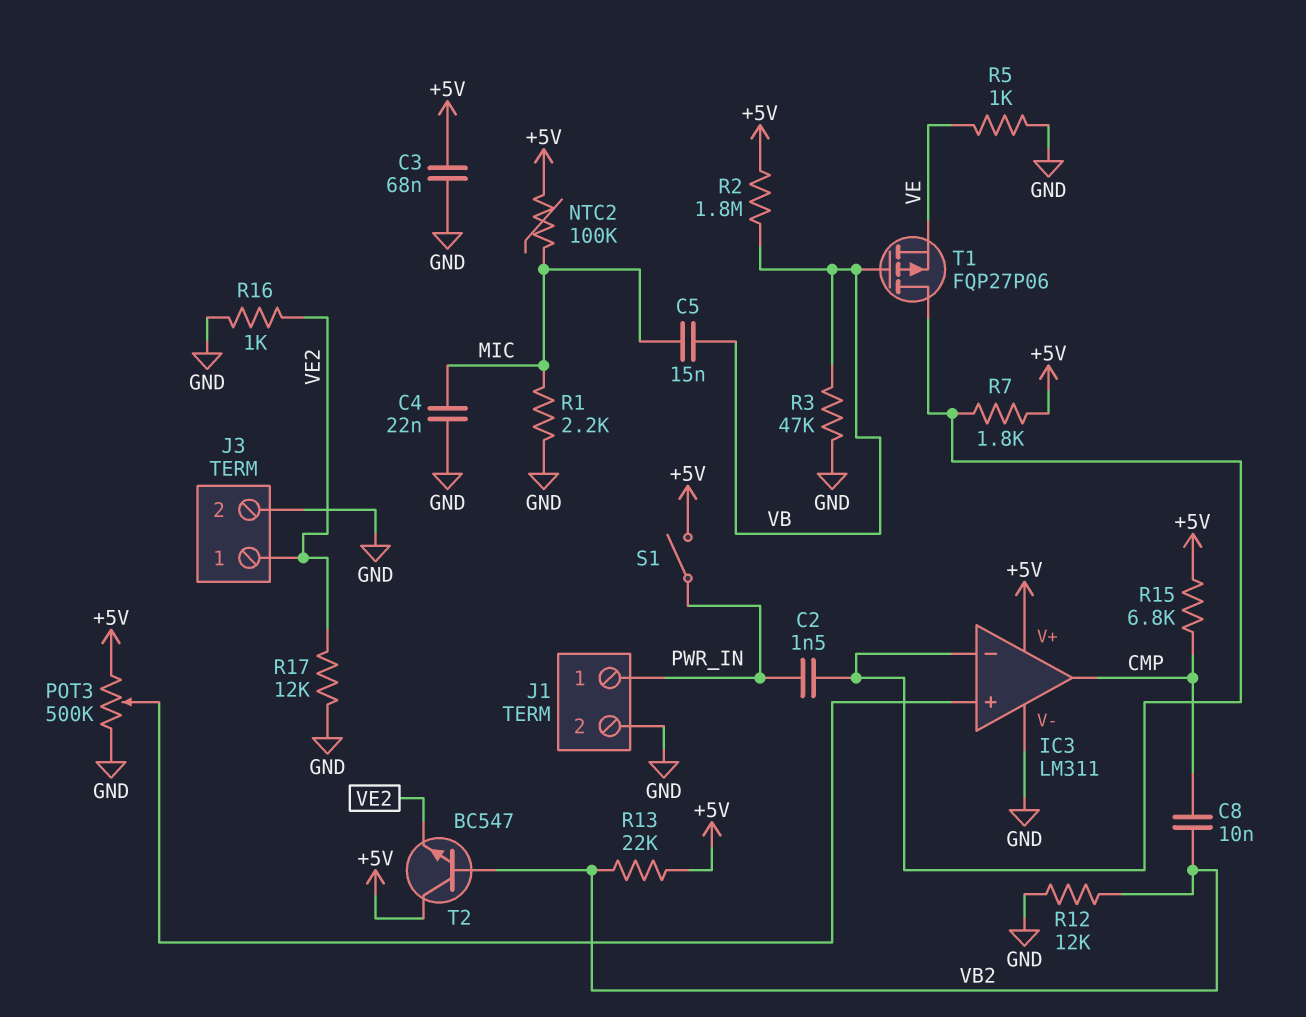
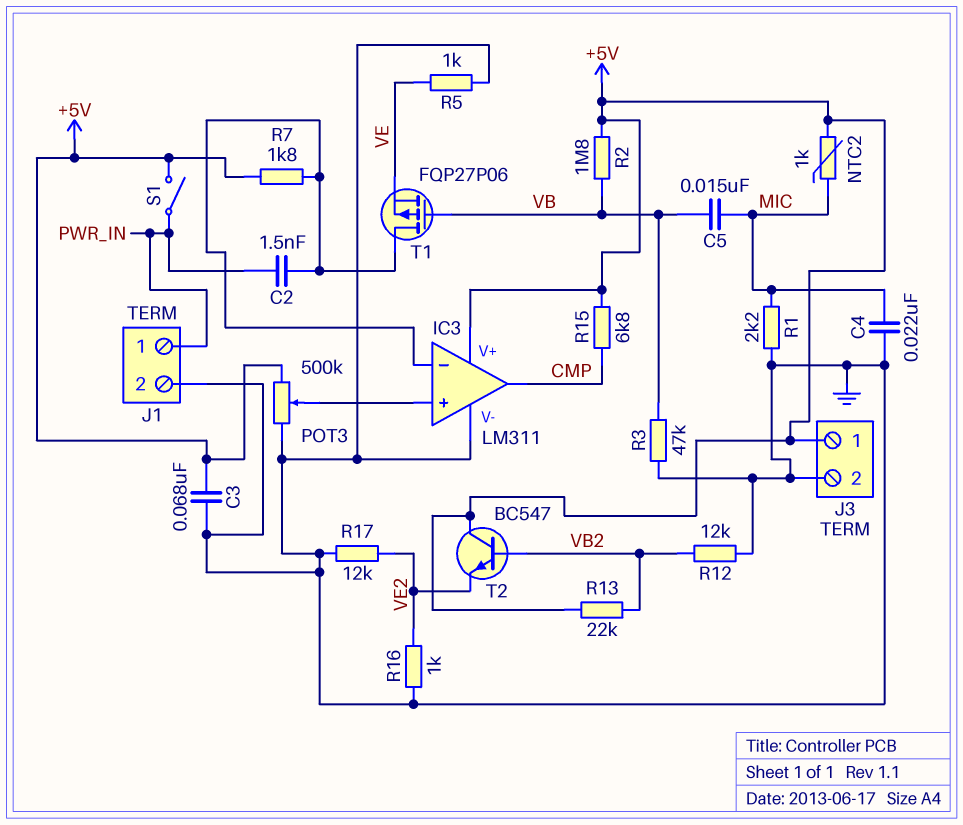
C8: 10nF (CMP, VB2) -> none
J3 pin 1: VE2 -> +5V
NTC2: 100k (+5V, MIC) -> 1k (+5V, MIC)

